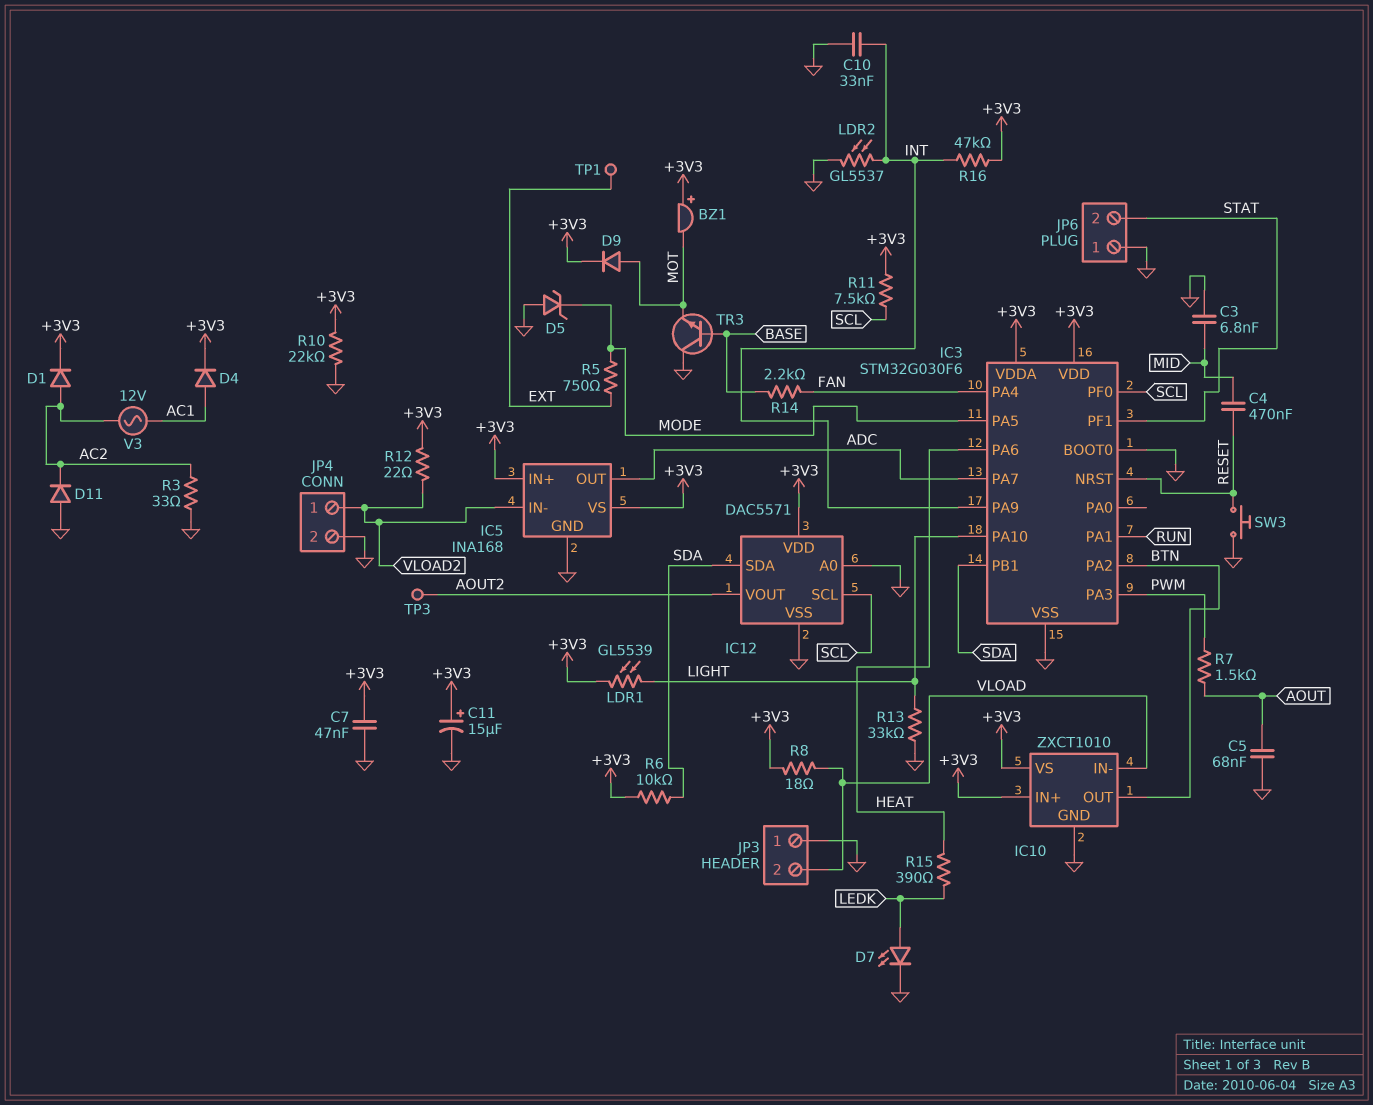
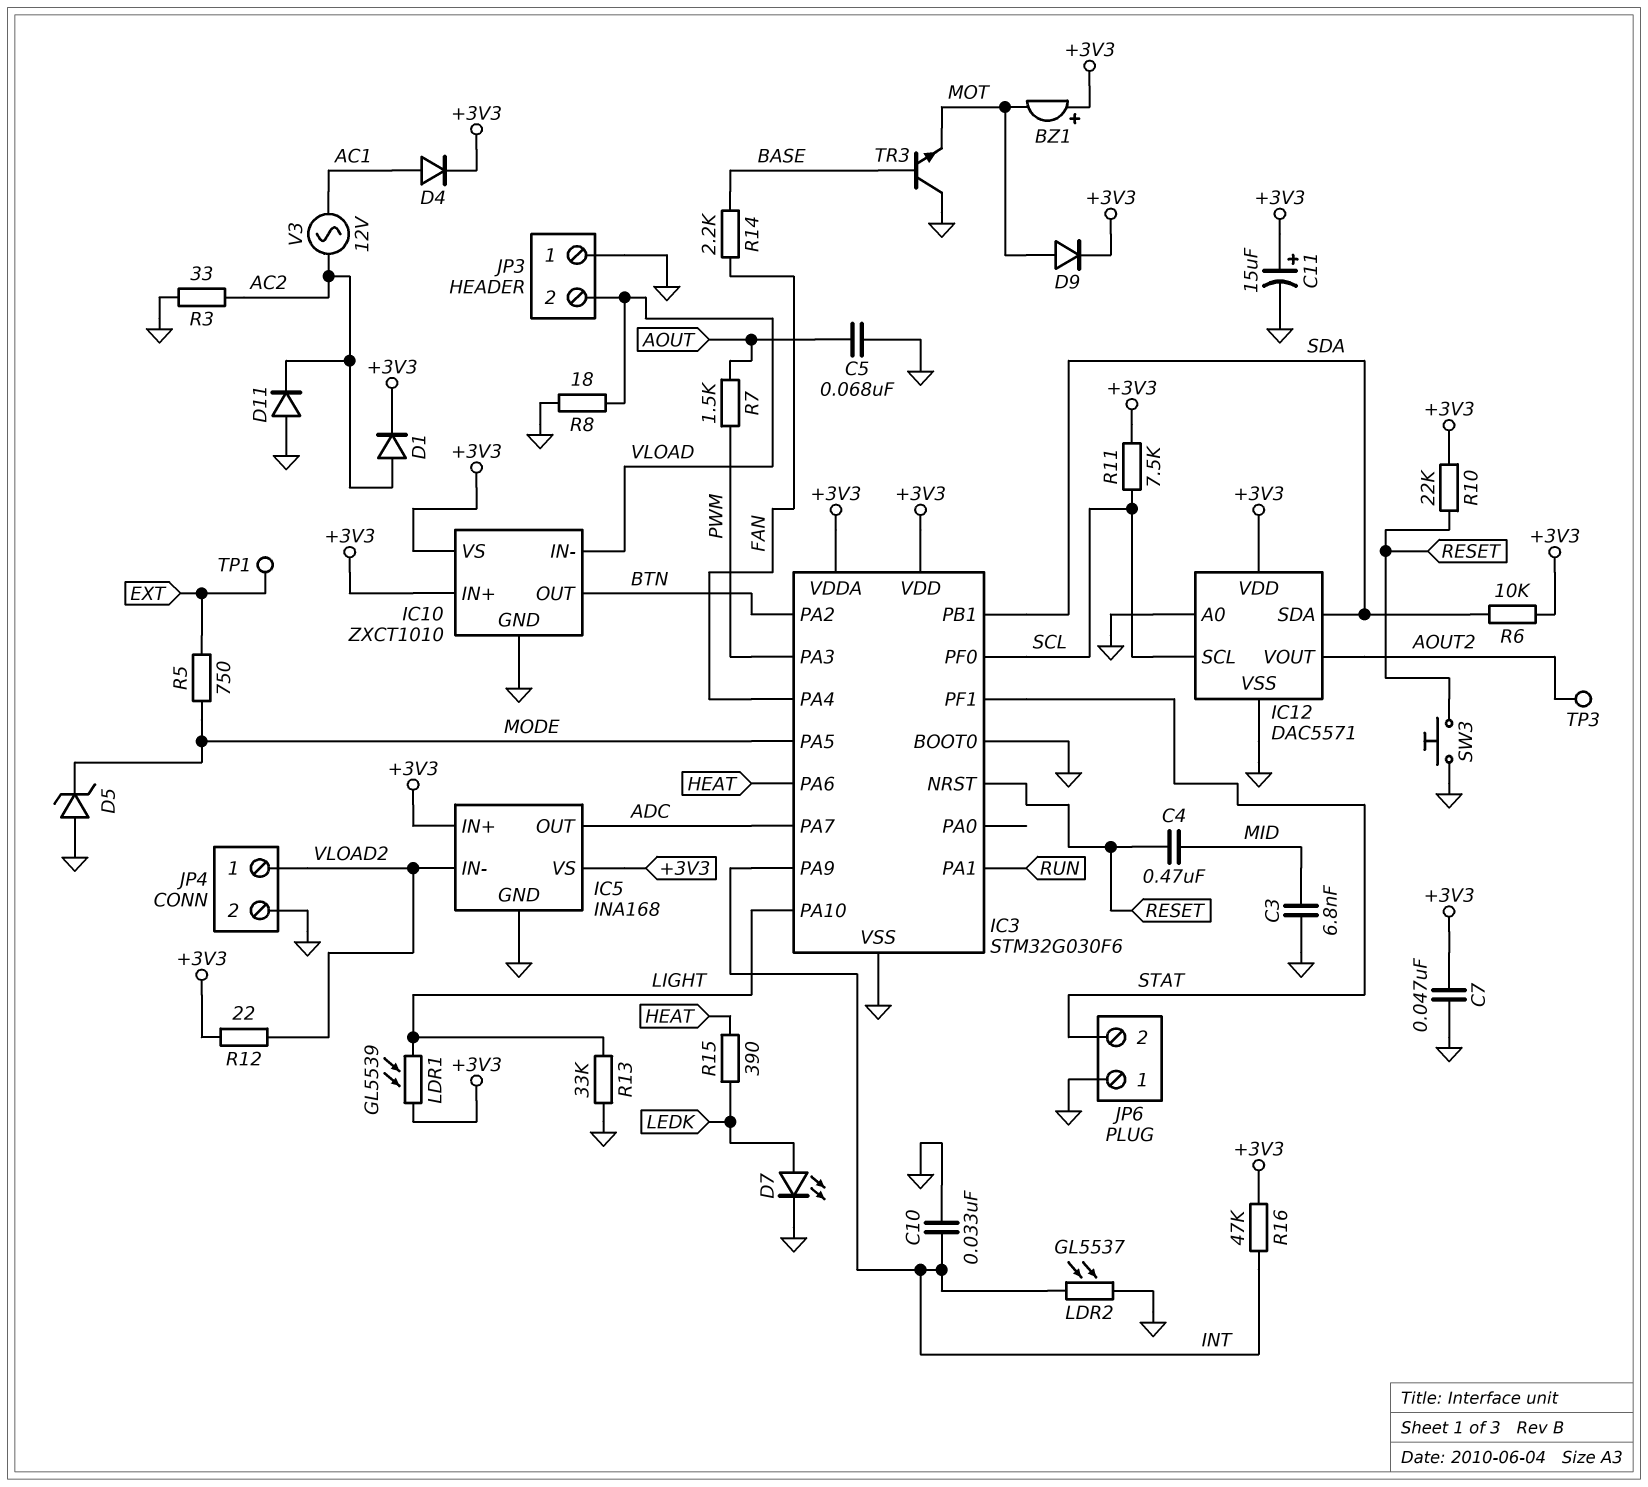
R8: 18 (+3V3, VLOAD) -> 18 (GND, VLOAD)
R10: 22k (+3V3, GND) -> 22k (+3V3, RESET)

